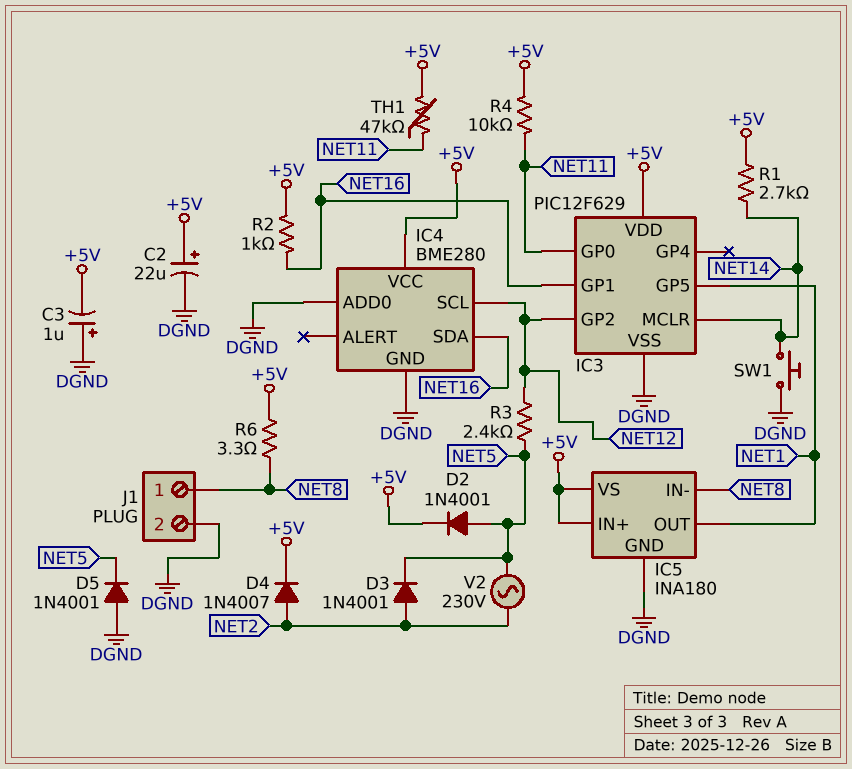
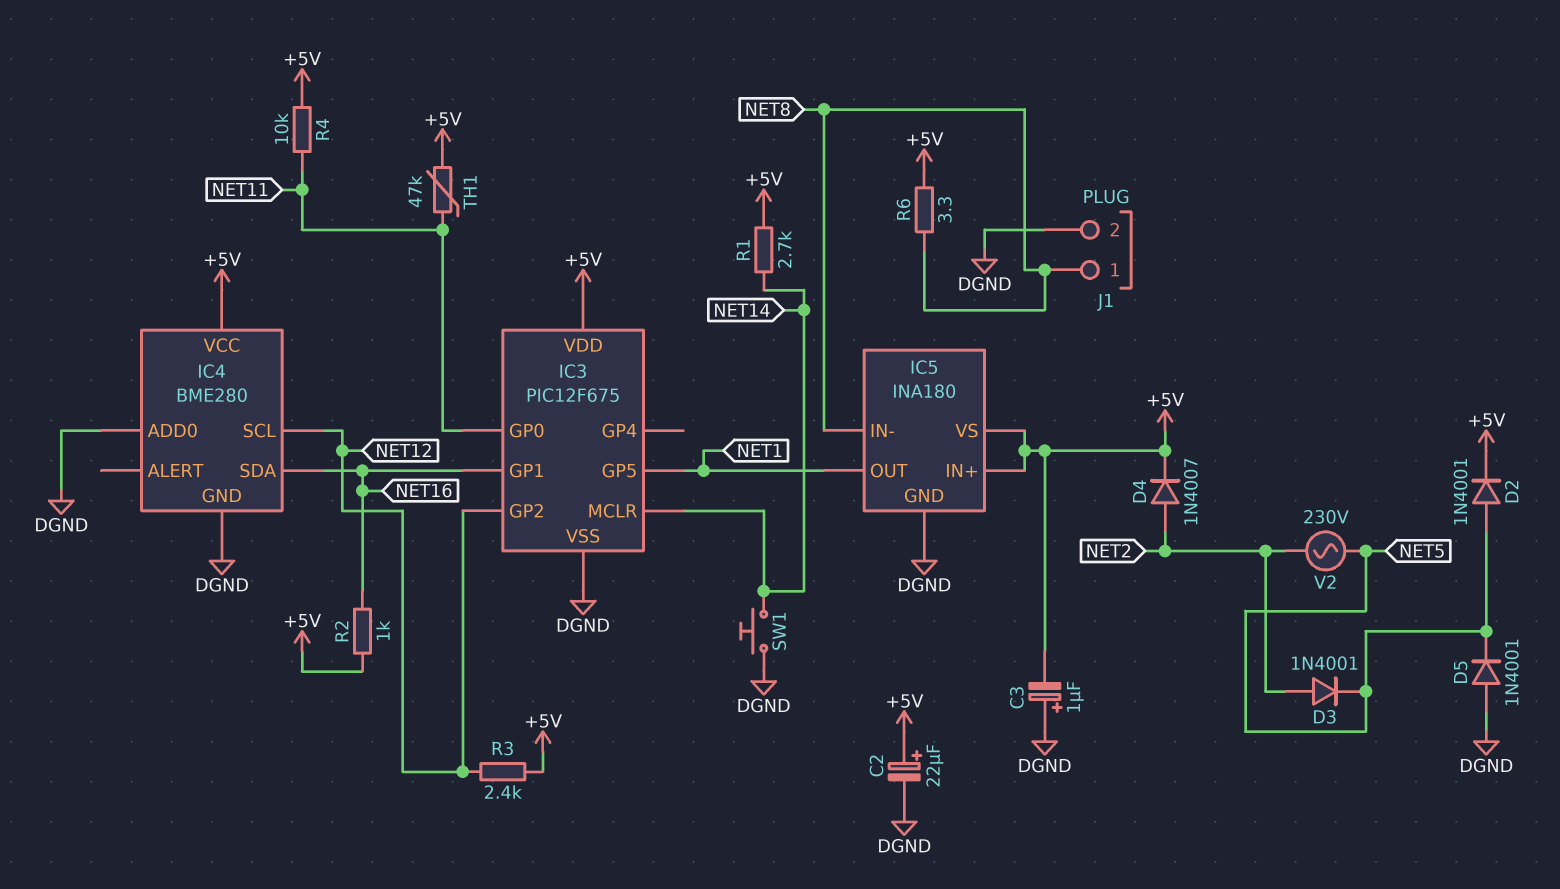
IC3: PIC12F629 -> PIC12F675
R3: 2.4k (NET5, NET12) -> 2.4k (+5V, NET12)

